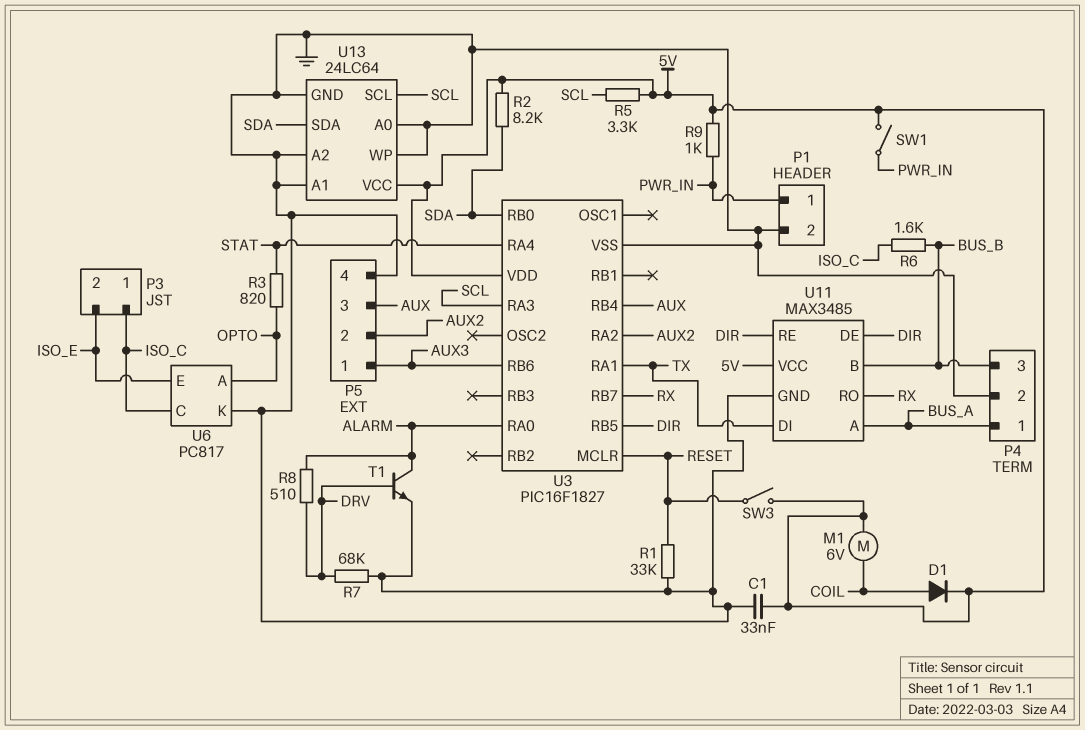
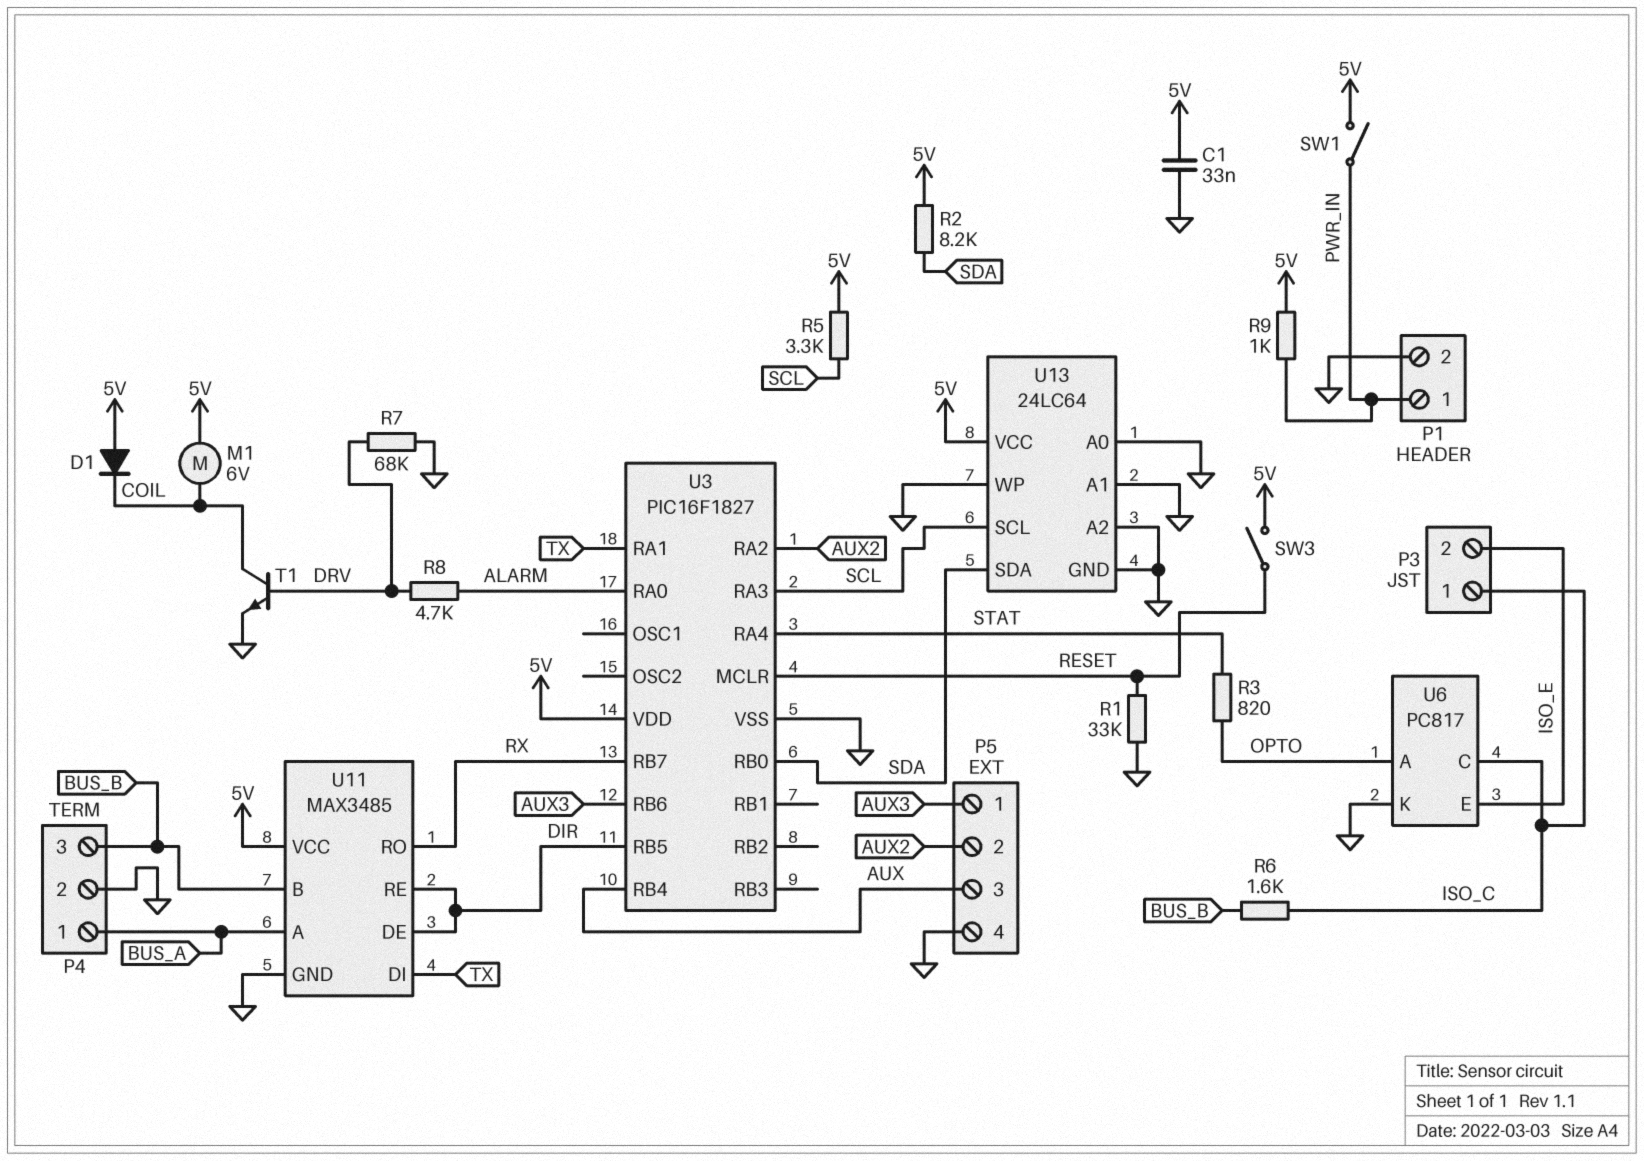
D1: diode (A COIL, K 5V) -> diode (A 5V, K COIL)
R8: 510 (ALARM, DRV) -> 4.7k (ALARM, DRV)
T1: NPN (B DRV, C ALARM, E GND) -> NPN (B DRV, C COIL, E GND)

